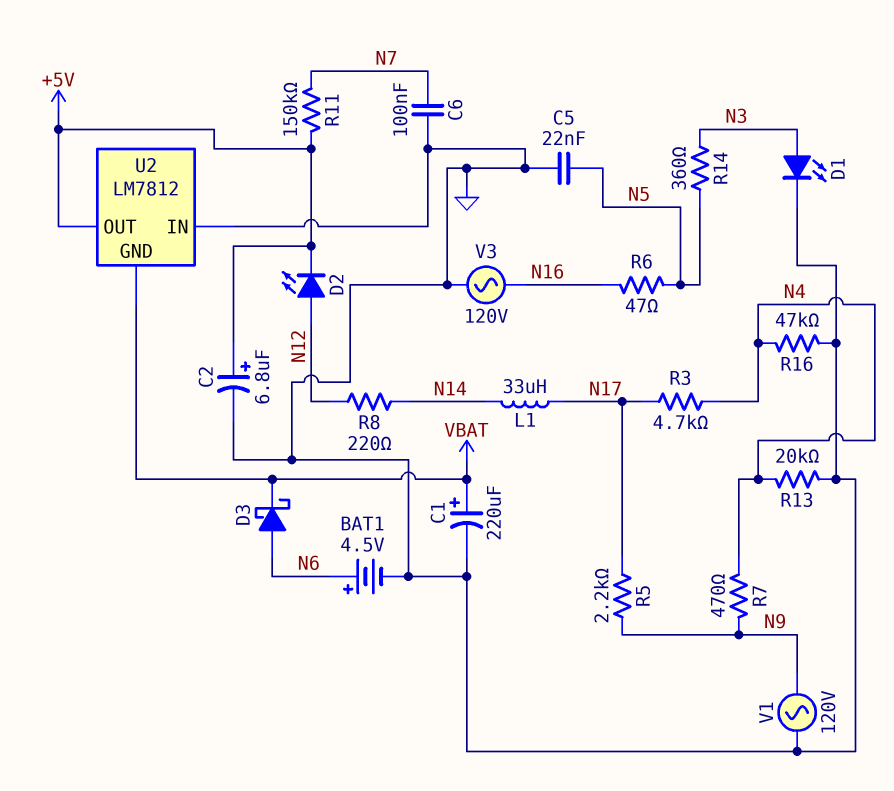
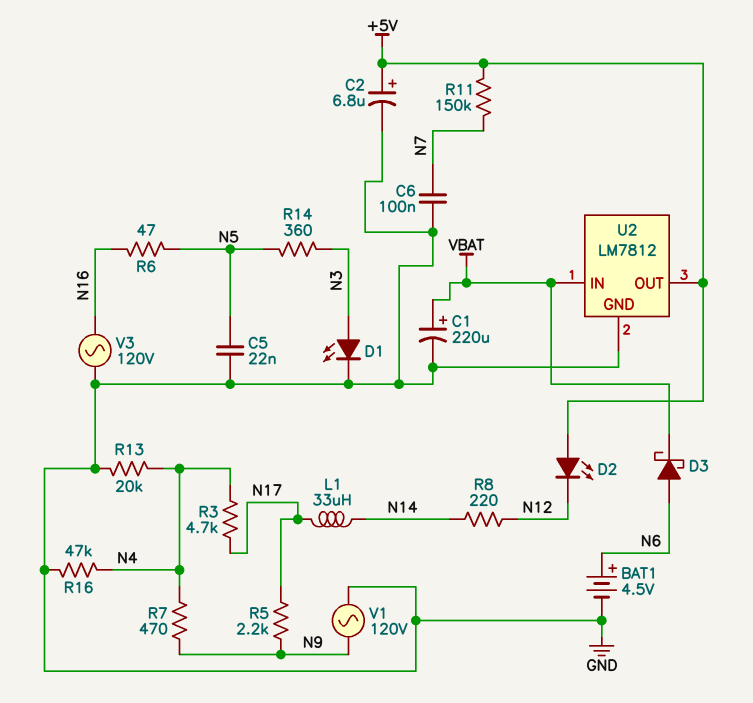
D2: LED (A N12, K +5V) -> LED (A +5V, K N12)
U2 pin GND: VBAT -> GND
U2 pin IN: GND -> VBAT

